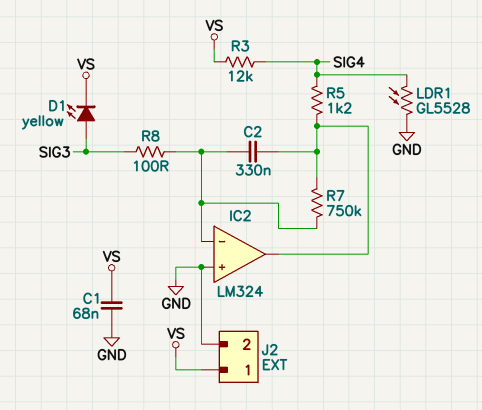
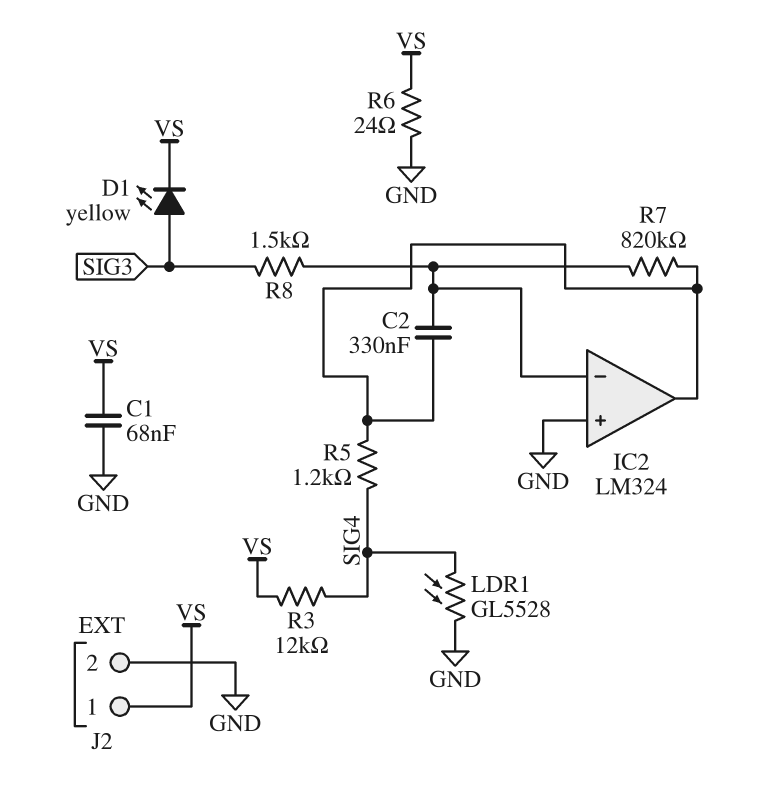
R6: none -> 24 (GND, VS)
R7: 750k (IC2/in-, IC2/out) -> 820k (IC2/in-, IC2/out)
R8: 100 (IC2/in-, SIG3) -> 1.5k (IC2/in-, SIG3)

